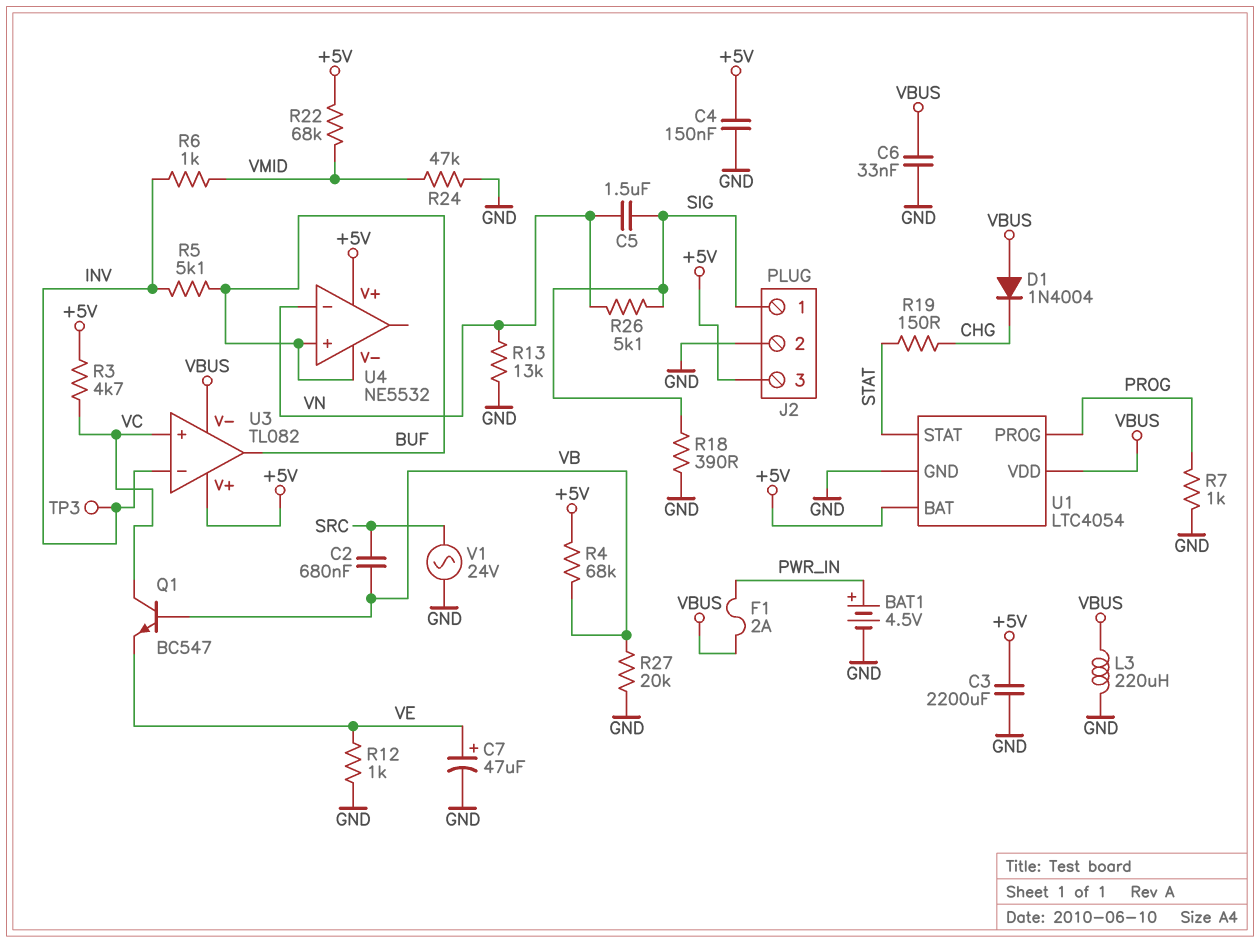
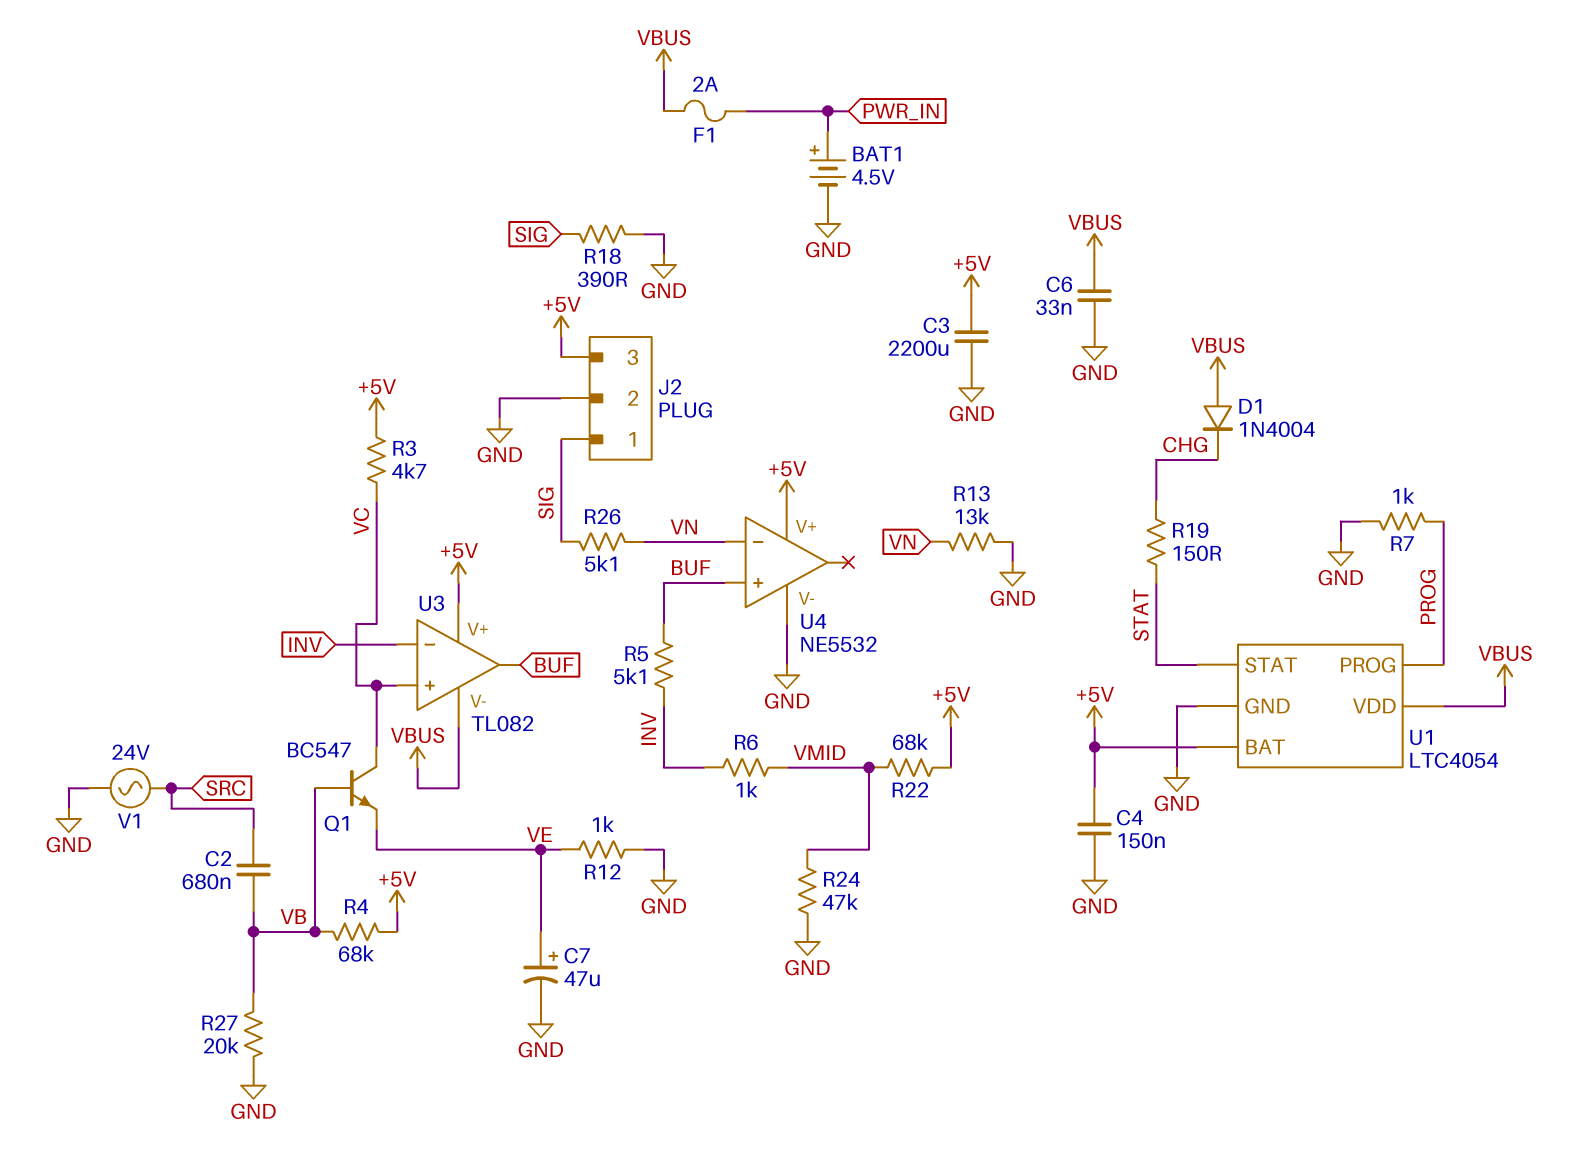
C5: 1.5uF (SIG, VN) -> none
L3: 220uH (GND, VBUS) -> none
TP3: test point (INV) -> none
U4 pin V-: BUF -> GND

